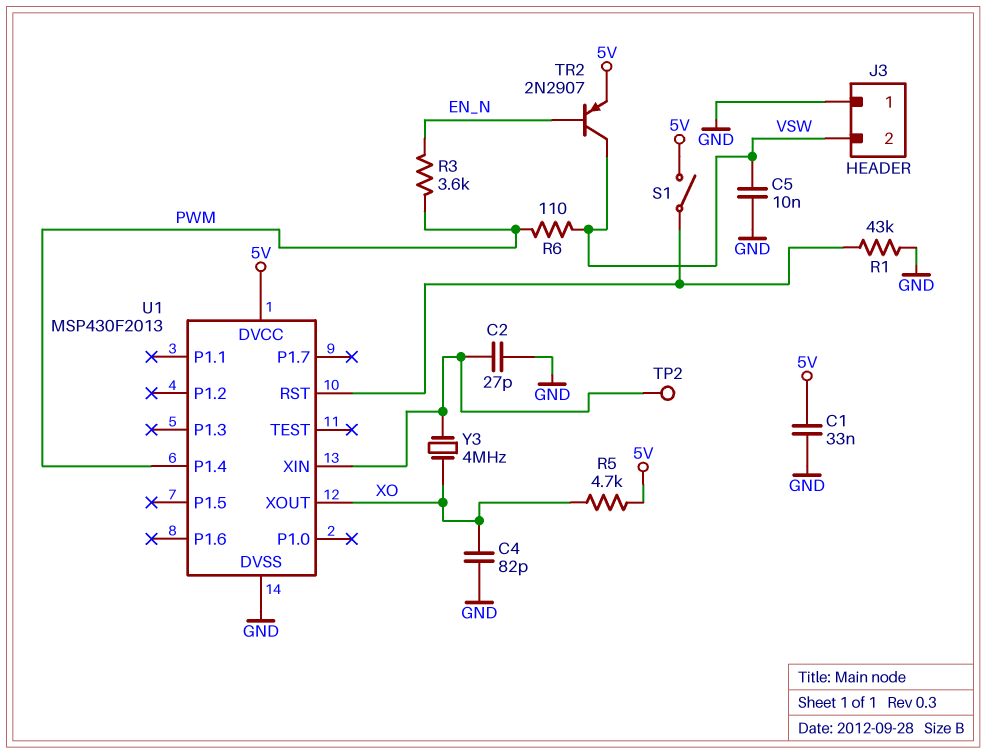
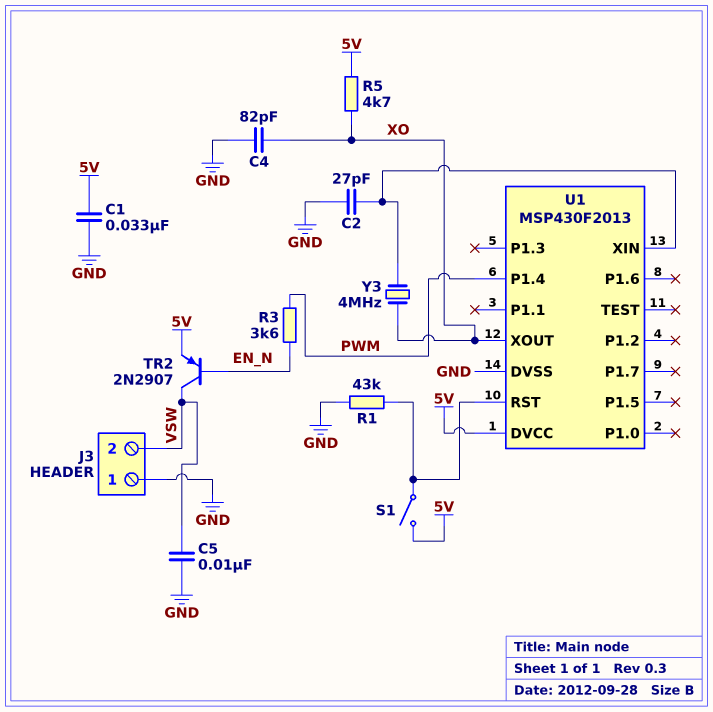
R6: 110 (PWM, VSW) -> none
TP2: test point (U1/XIN) -> none

